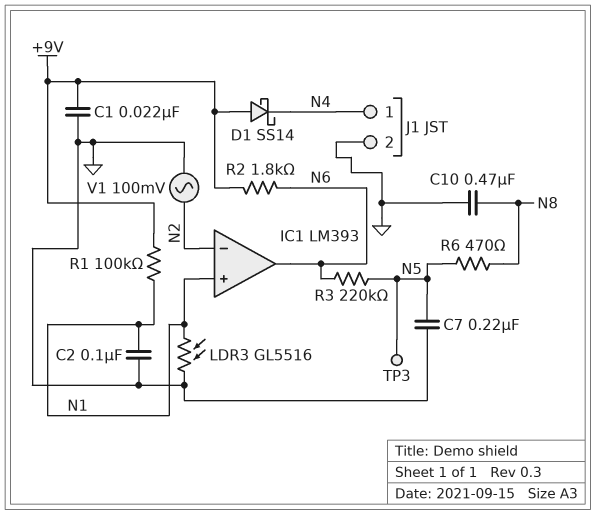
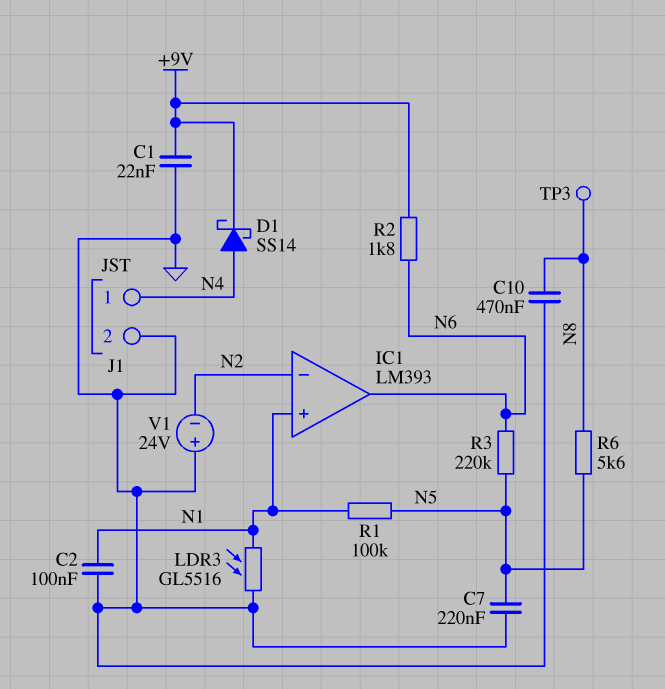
D1: schottky SS14 (A +9V, K N4) -> schottky SS14 (A N4, K +9V)
R1: 100k (+9V, N1) -> 100k (N1, N5)
R6: 470 (N5, N8) -> 5.6k (N5, N8)
TP3: test point (N5) -> test point (N8)
V1: AC 100mV (GND, N2) -> 24V (plus GND, minus N2)

